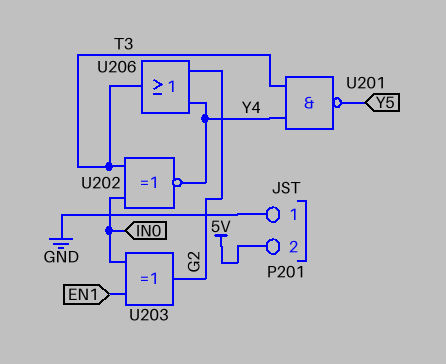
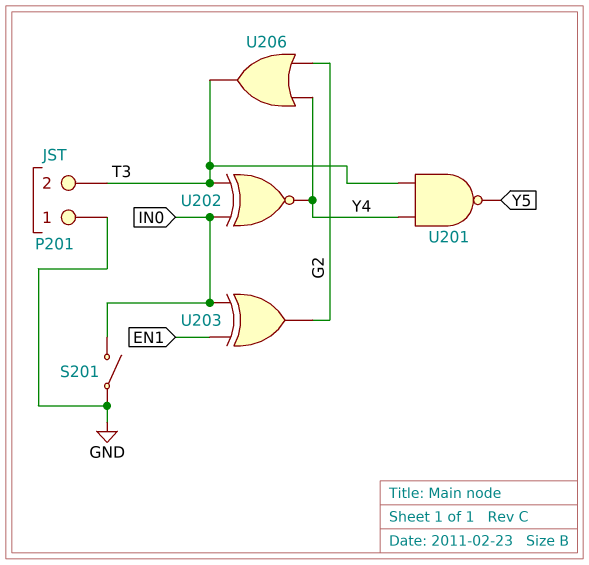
P201 pin 2: 5V -> T3
S201: none -> switch (GND, IN0)

